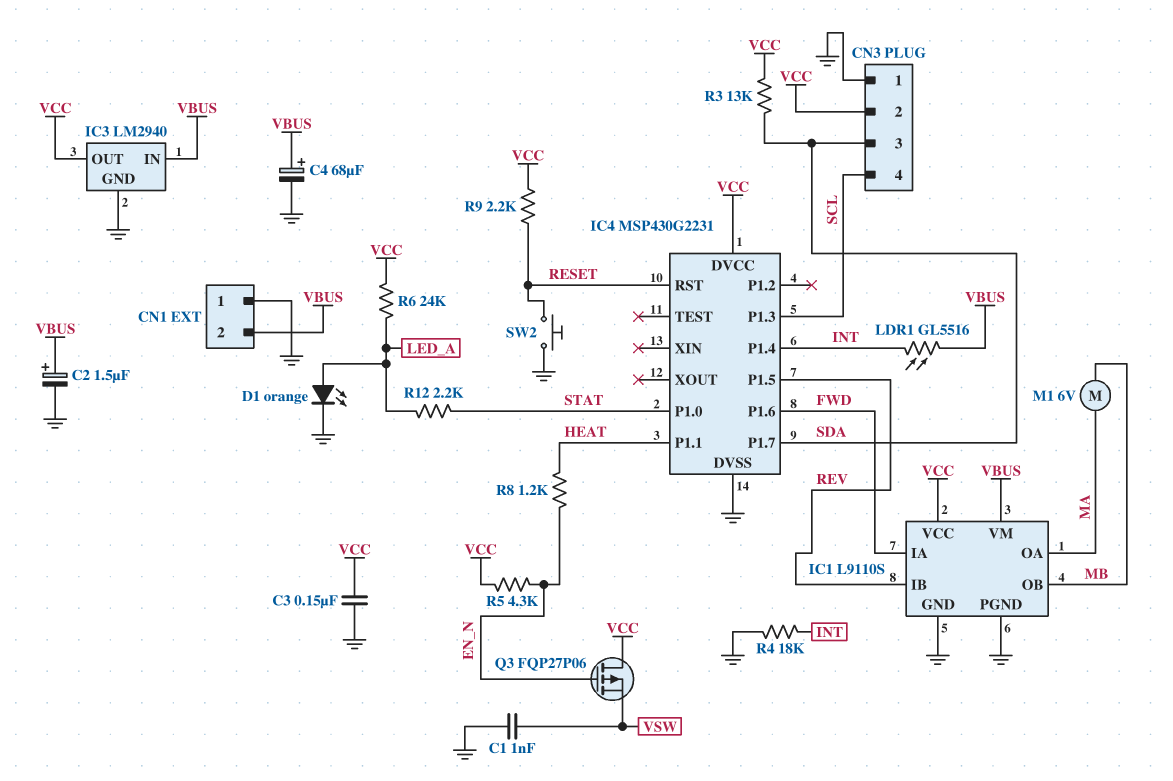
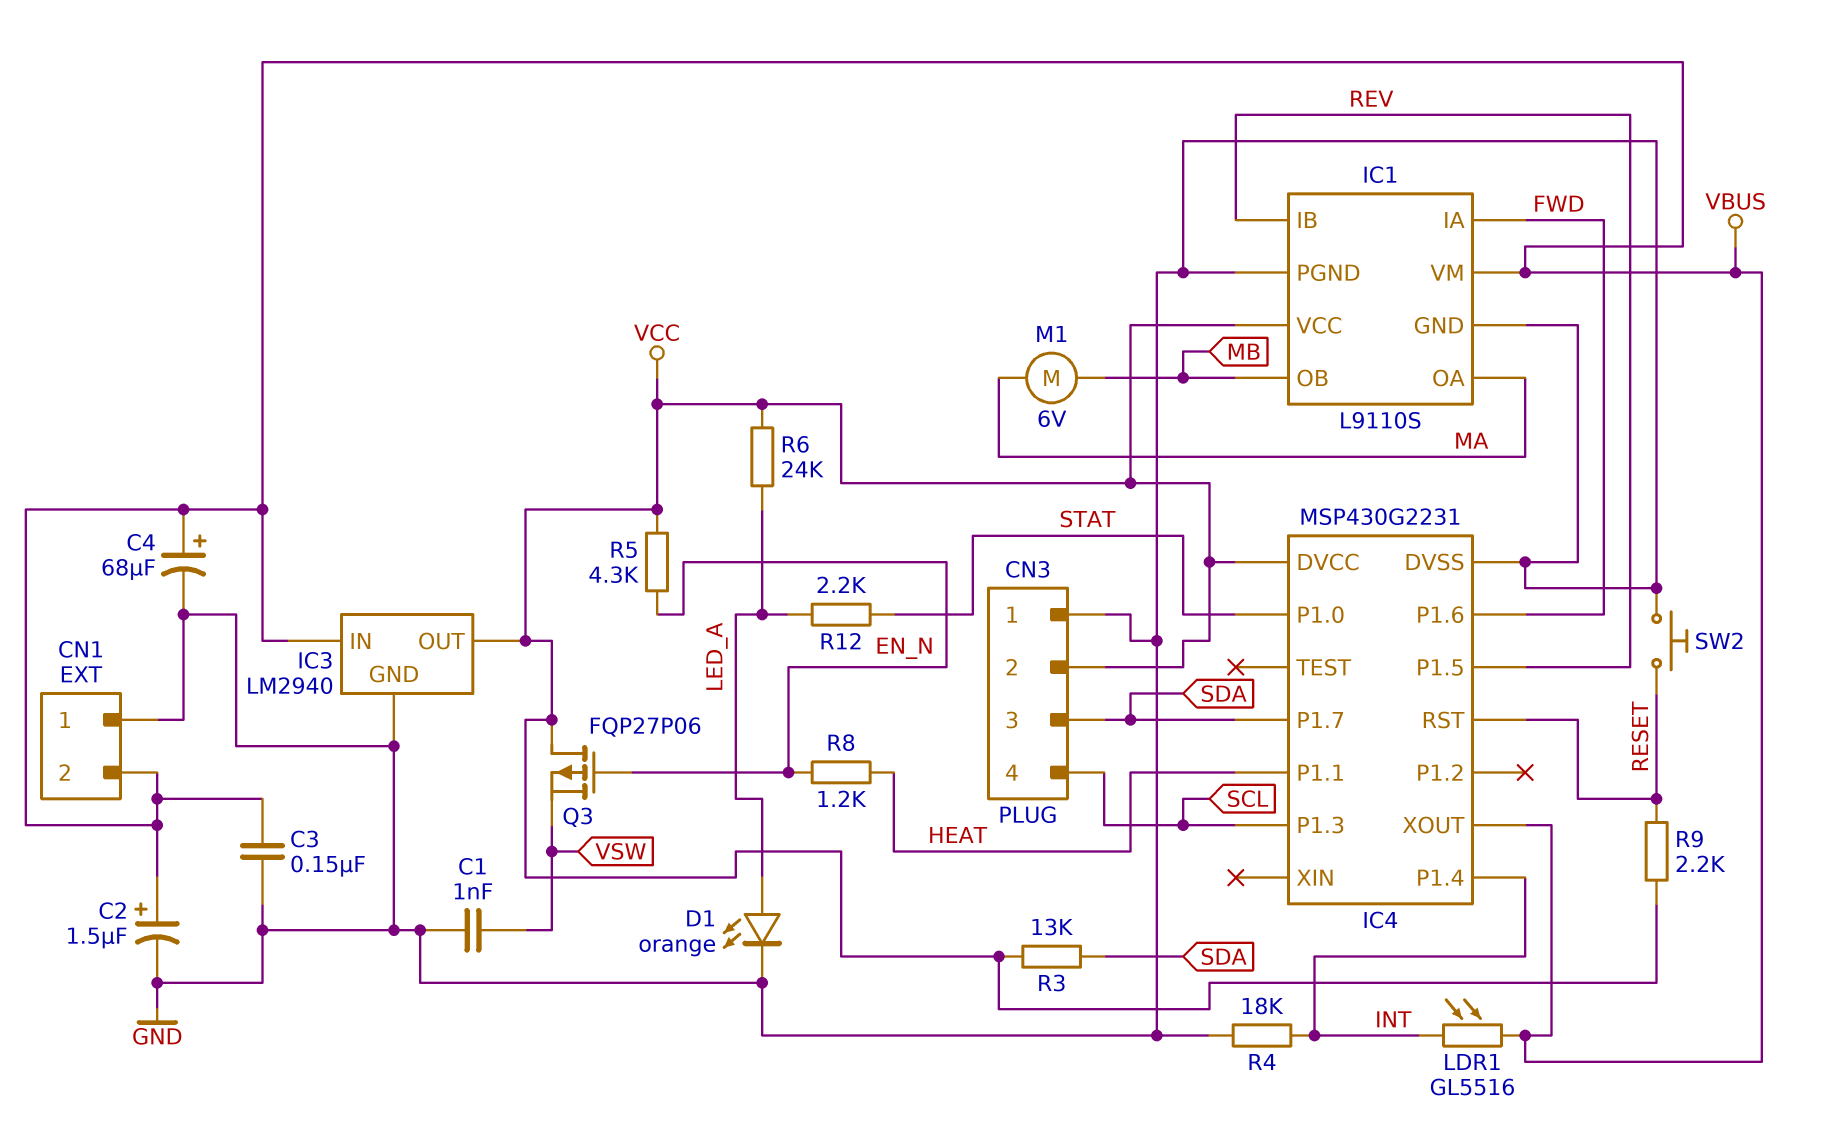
C3: 150nF (GND, VCC) -> 150nF (GND, VBUS)
IC4 pin XOUT: none -> VBUS

